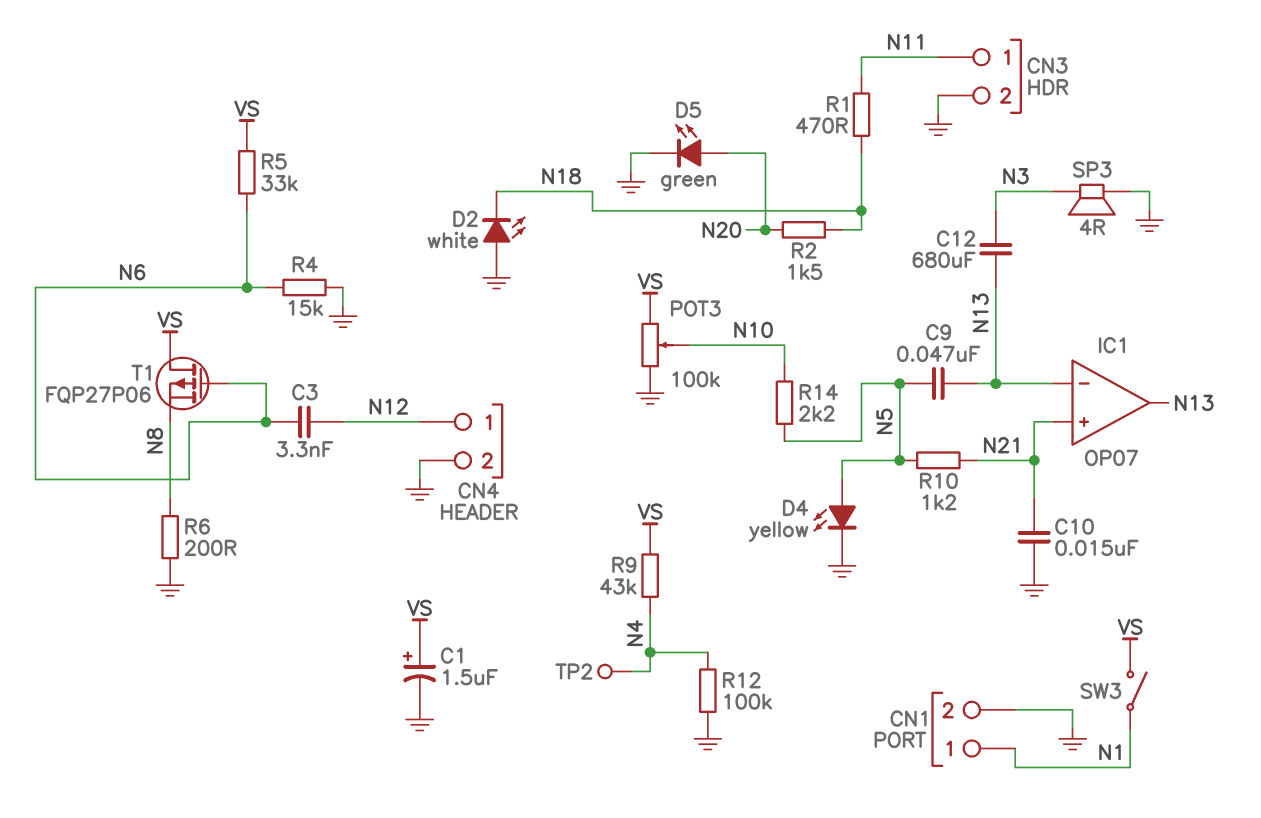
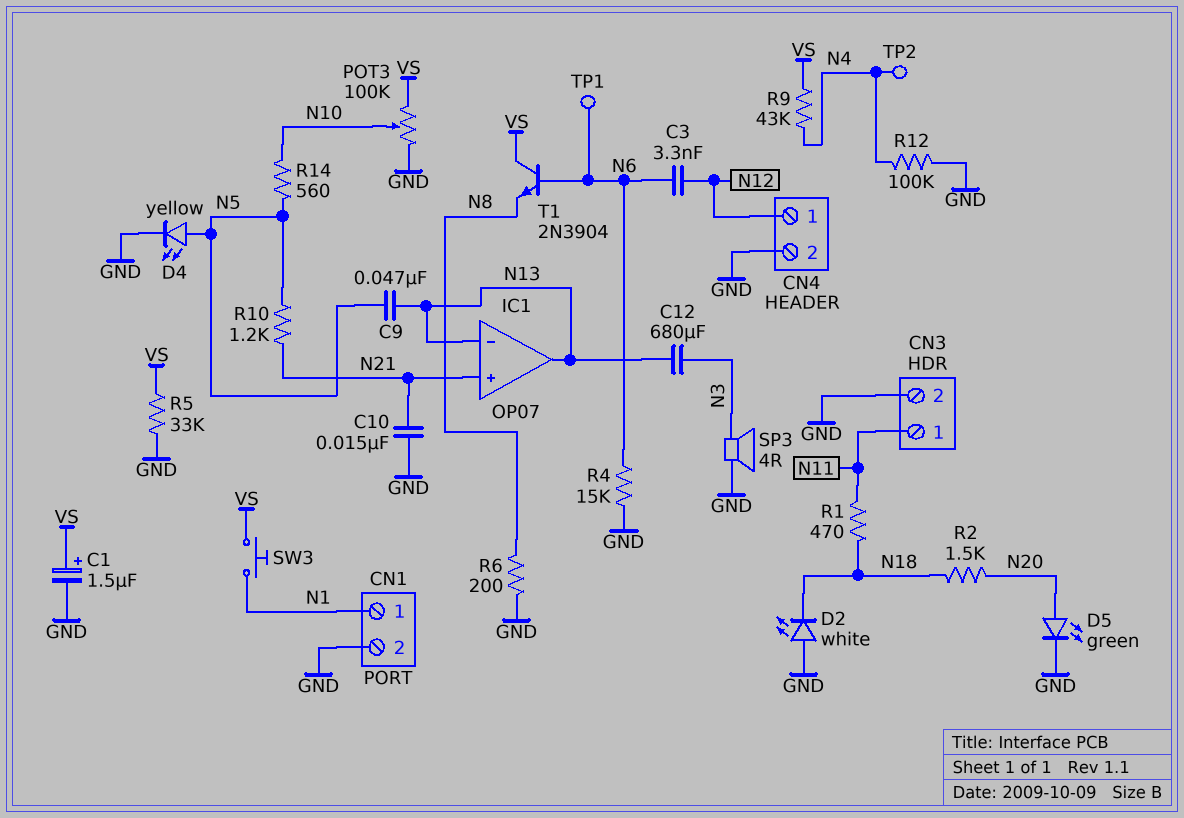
R5: 33k (N6, VS) -> 33k (GND, VS)
R14: 2.2k (N5, N10) -> 560 (N5, N10)
SW3: switch (N1, VS) -> button (N1, VS)
T1: PMOS FQP27P06 (G N6, D VS, S N8) -> NPN 2N3904 (B N6, C VS, E N8)
TP1: none -> test point (N6)

